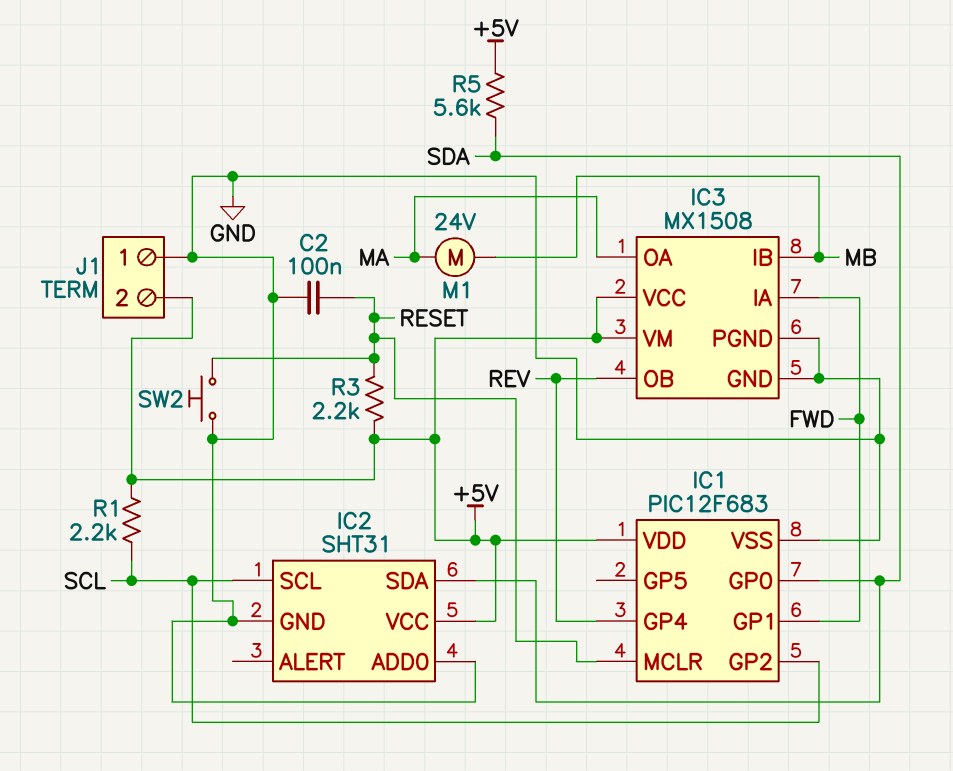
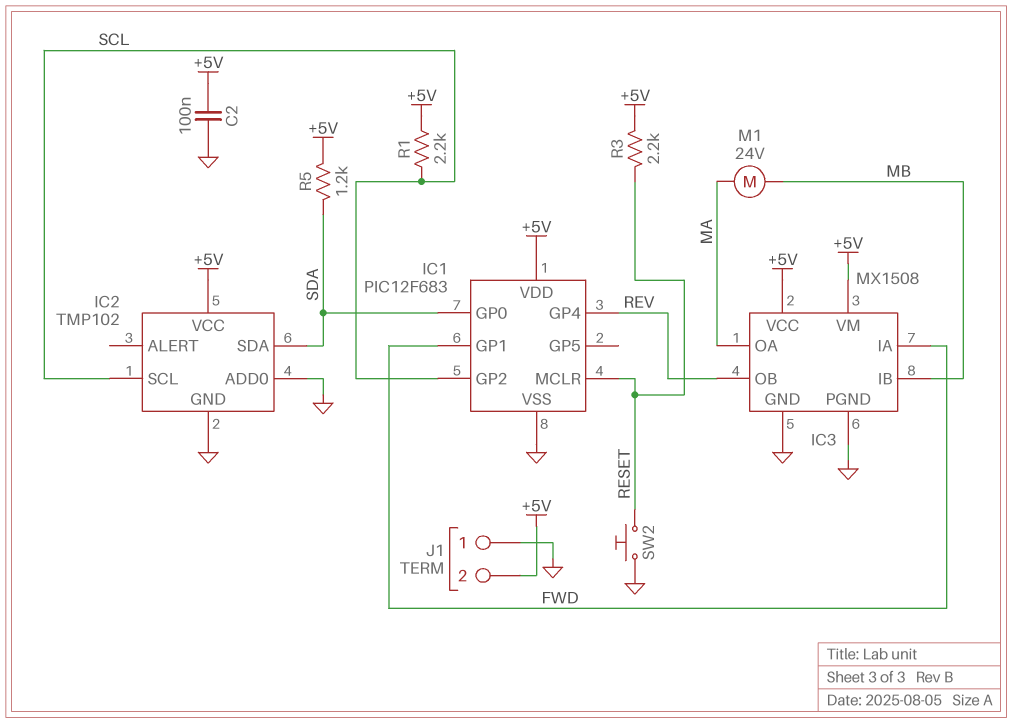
C2: 100nF (GND, RESET) -> 100nF (+5V, GND)
IC2: SHT31 -> TMP102
R5: 5.6k (+5V, SDA) -> 1.2k (+5V, SDA)

